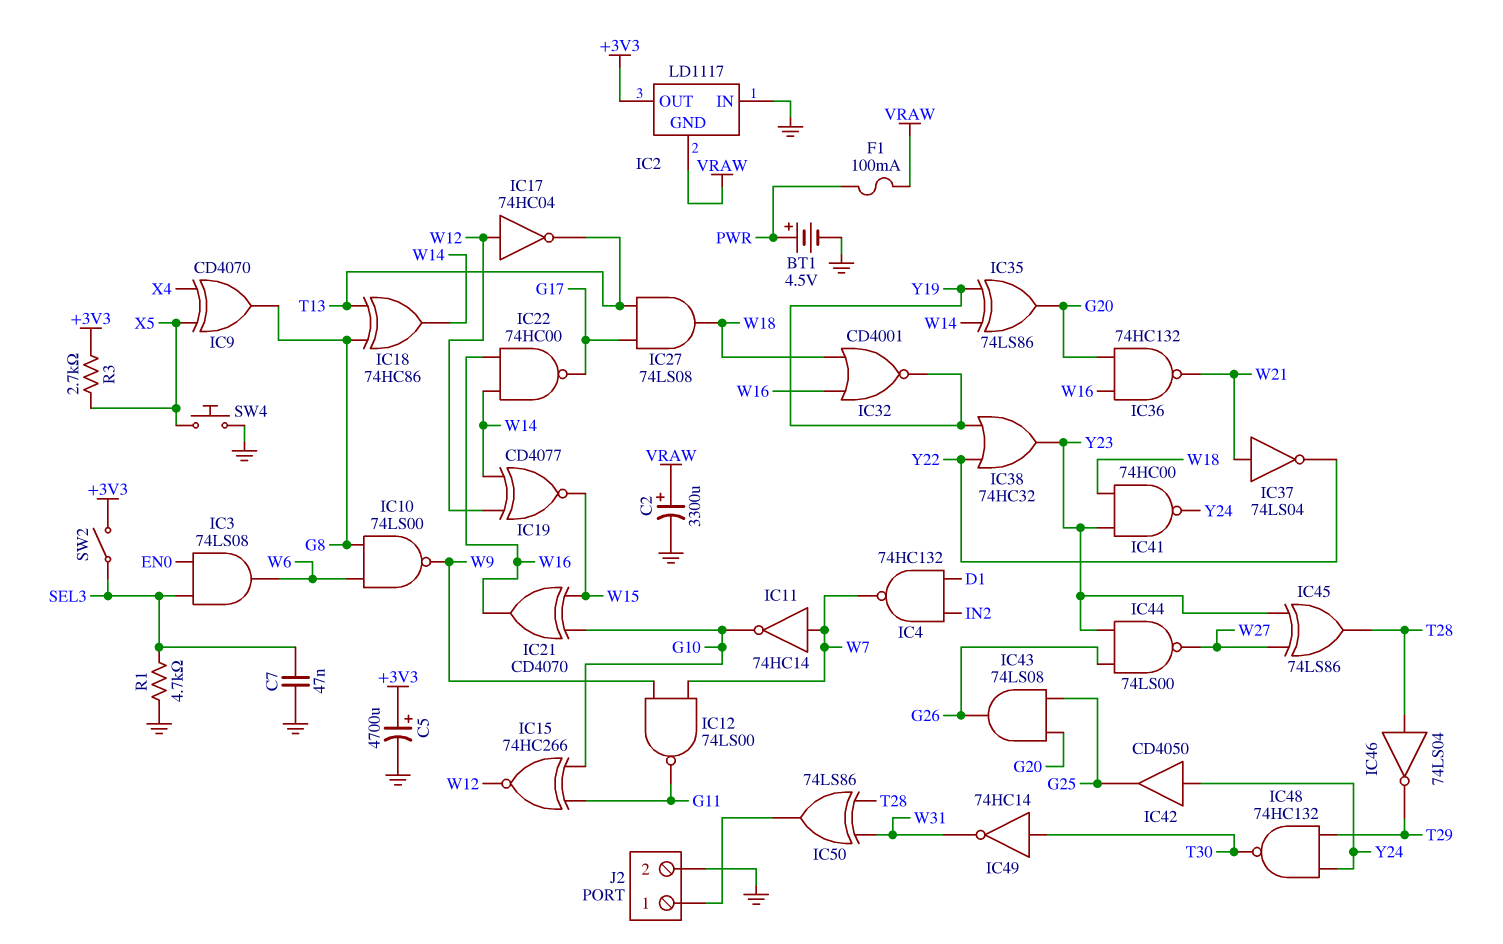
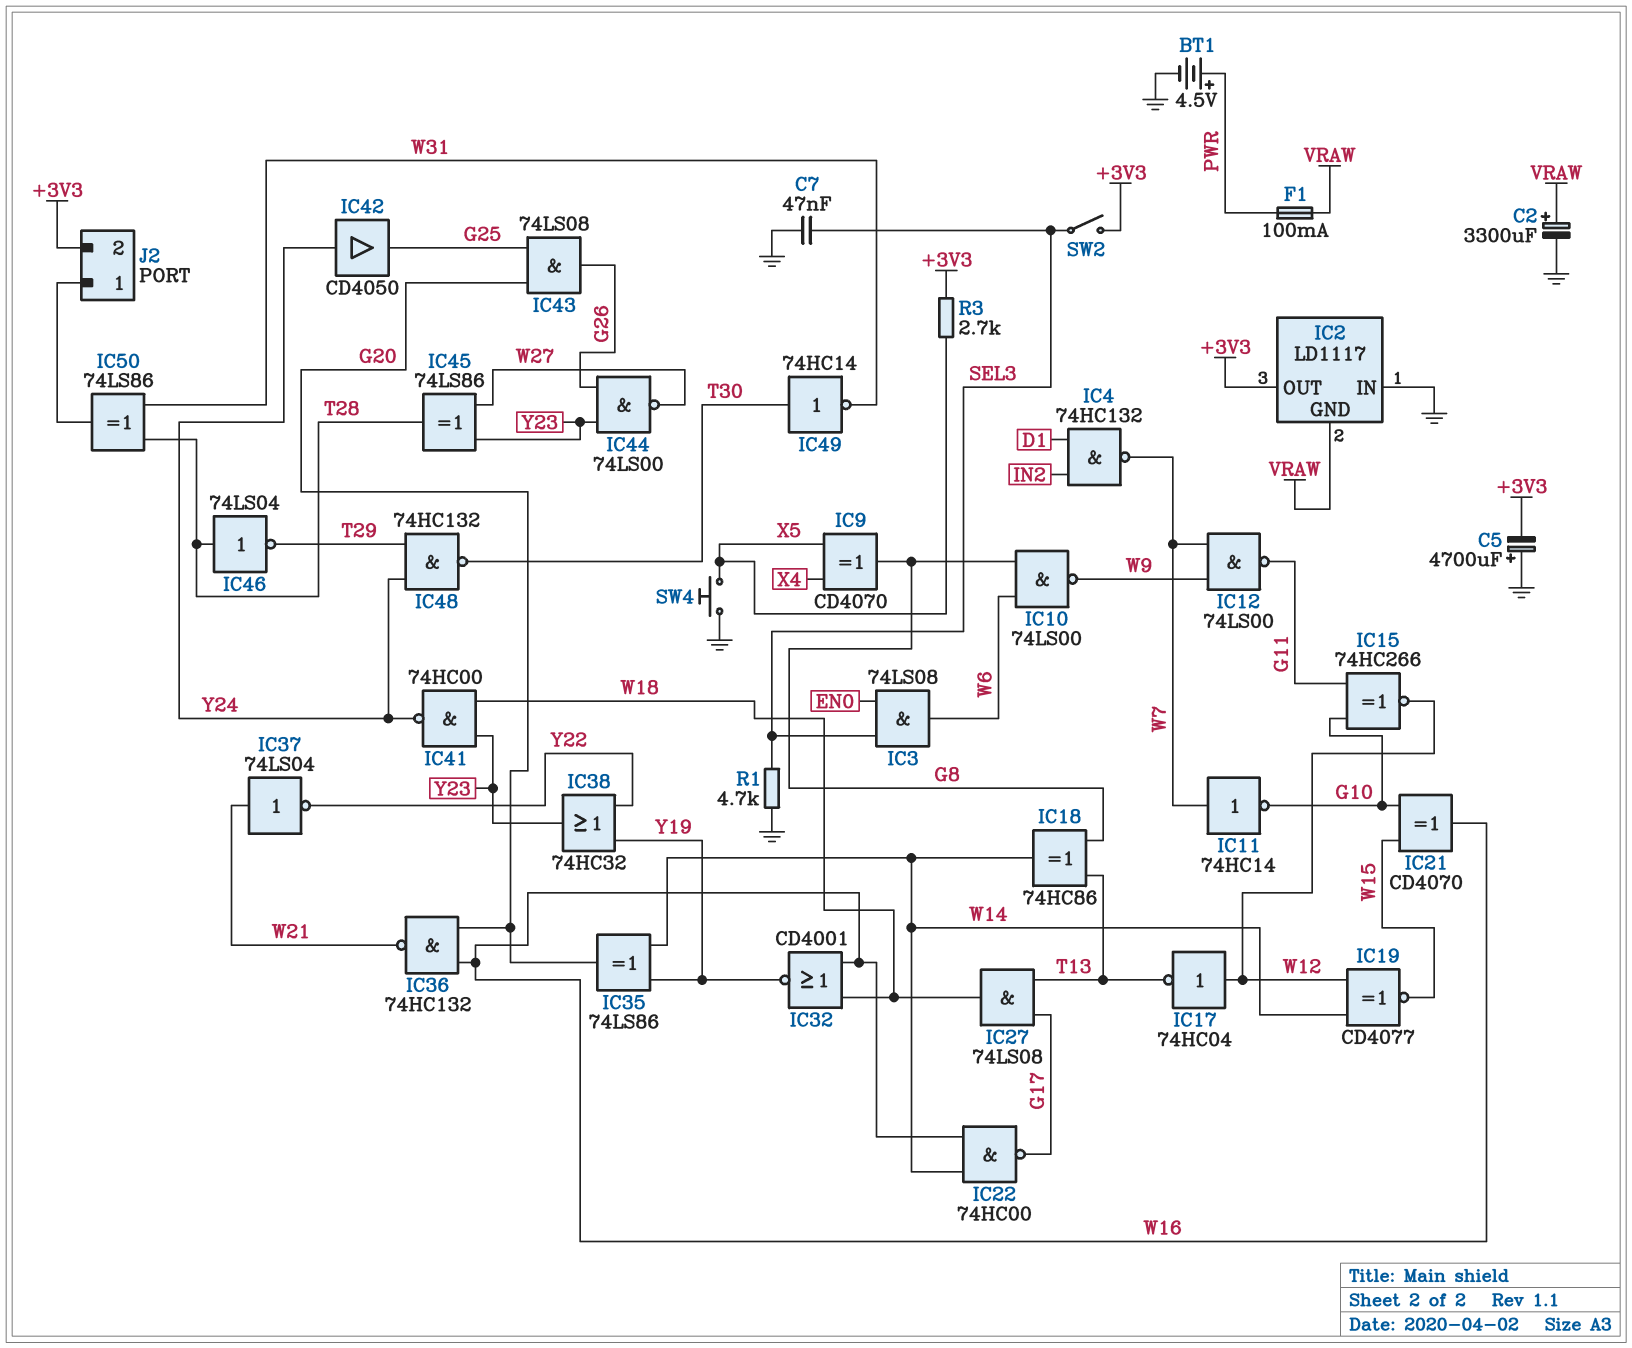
C5: 4700uF (plus +3V3, minus GND) -> 4700uF (plus GND, minus +3V3)
J2 pin 2: GND -> +3V3

